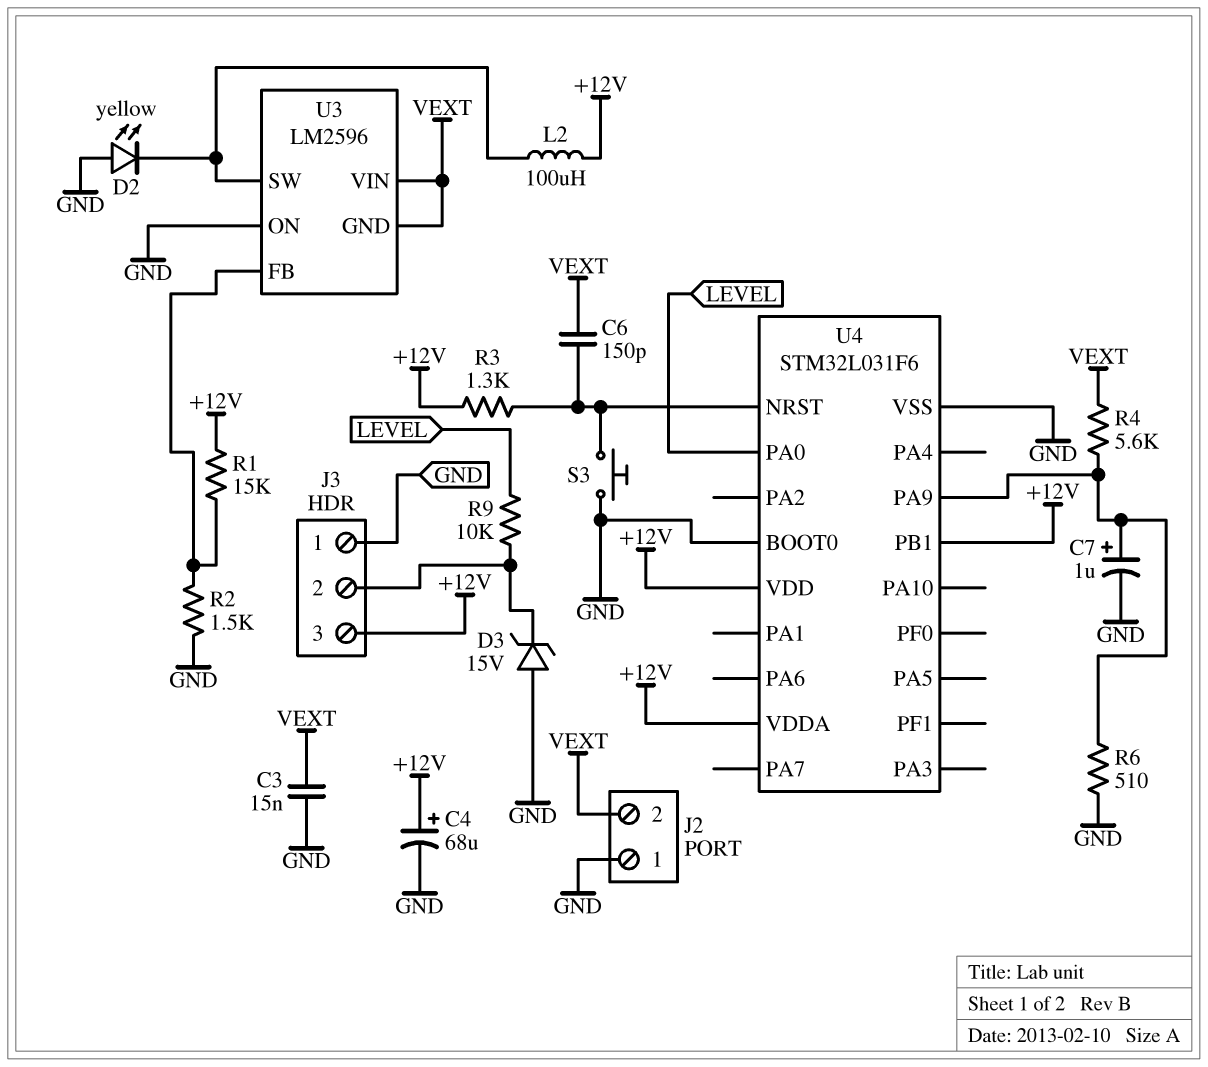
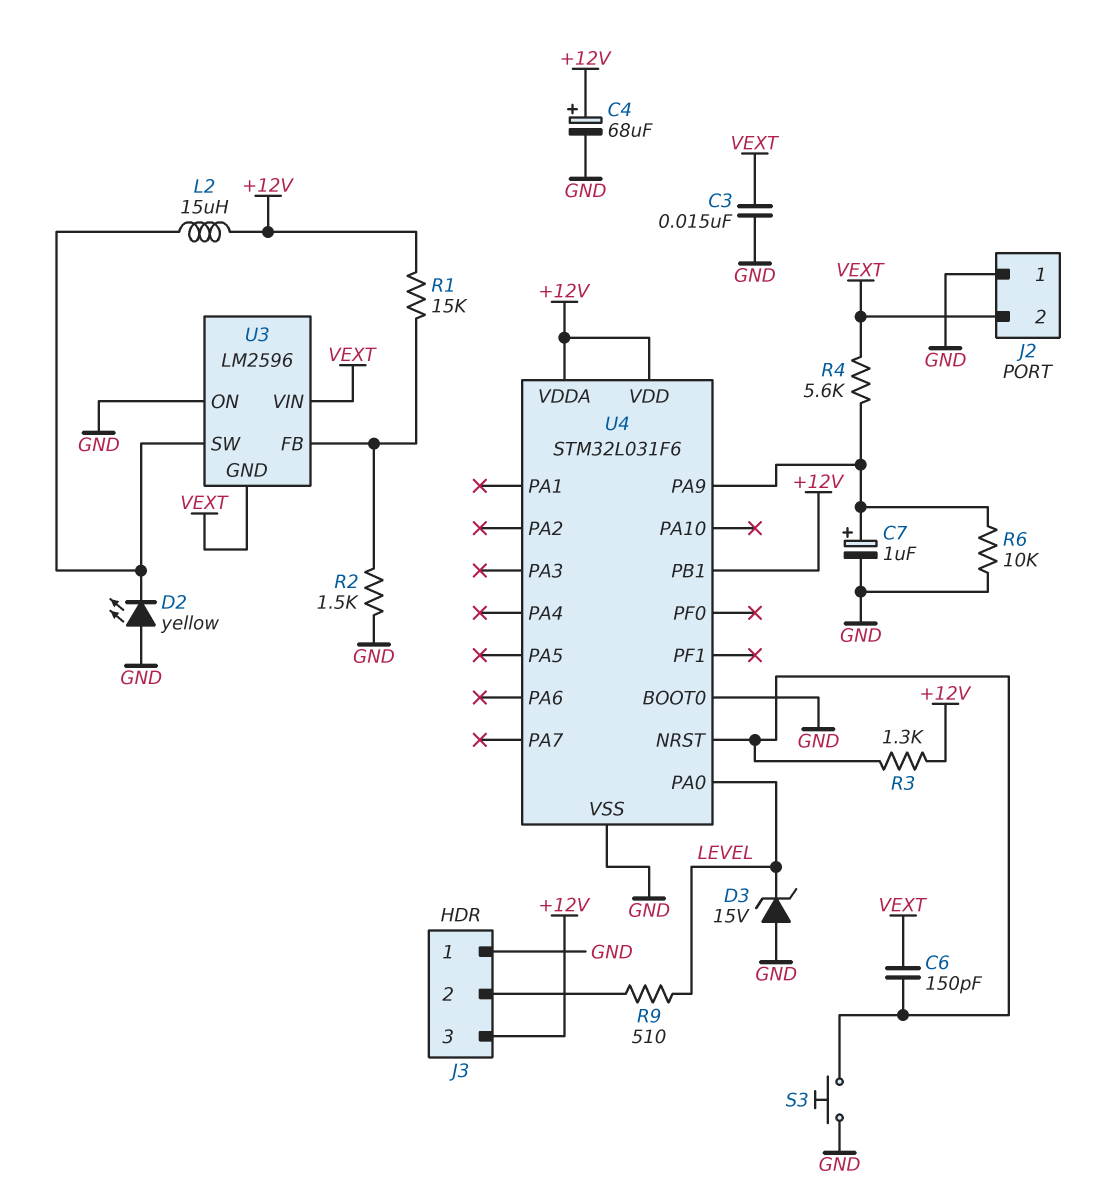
D3: zener 15V (A GND, K J3/2) -> zener 15V (A GND, K LEVEL)
L2: 100uH (+12V, U3/SW) -> 15uH (+12V, U3/SW)
R6: 510 (GND, U4/PA9) -> 10k (GND, U4/PA9)
R9: 10k (J3/2, LEVEL) -> 510 (J3/2, LEVEL)

